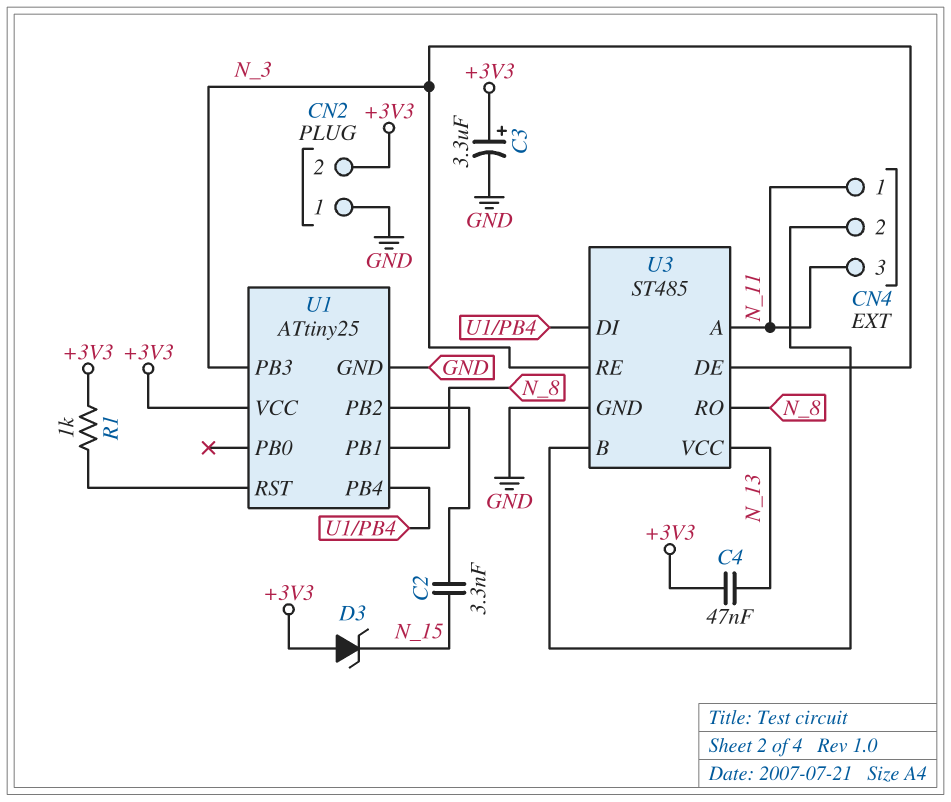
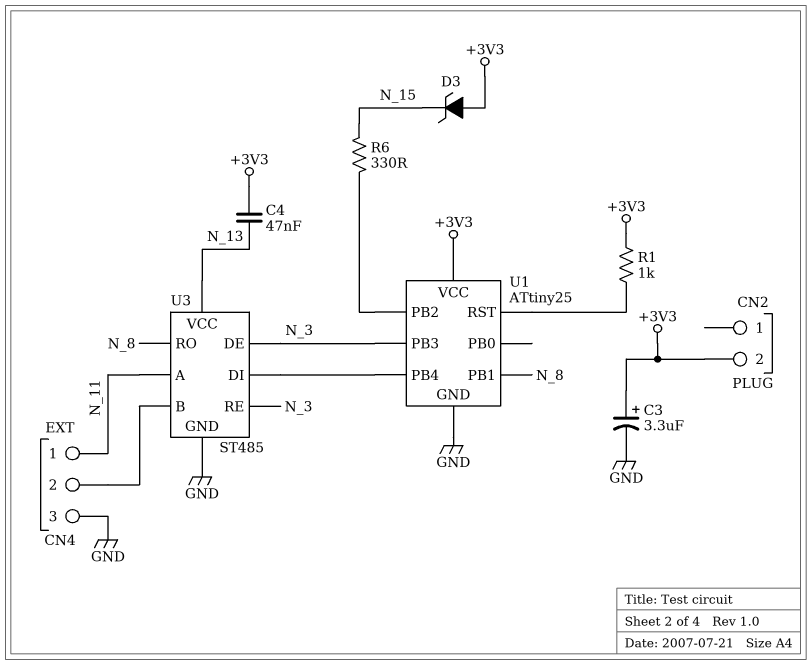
C2: 3.3nF (N_15, U1/PB2) -> none
CN2 pin 1: GND -> none
CN4 pin 3: N_11 -> GND
R6: none -> 330 (N_15, U1/PB2)

